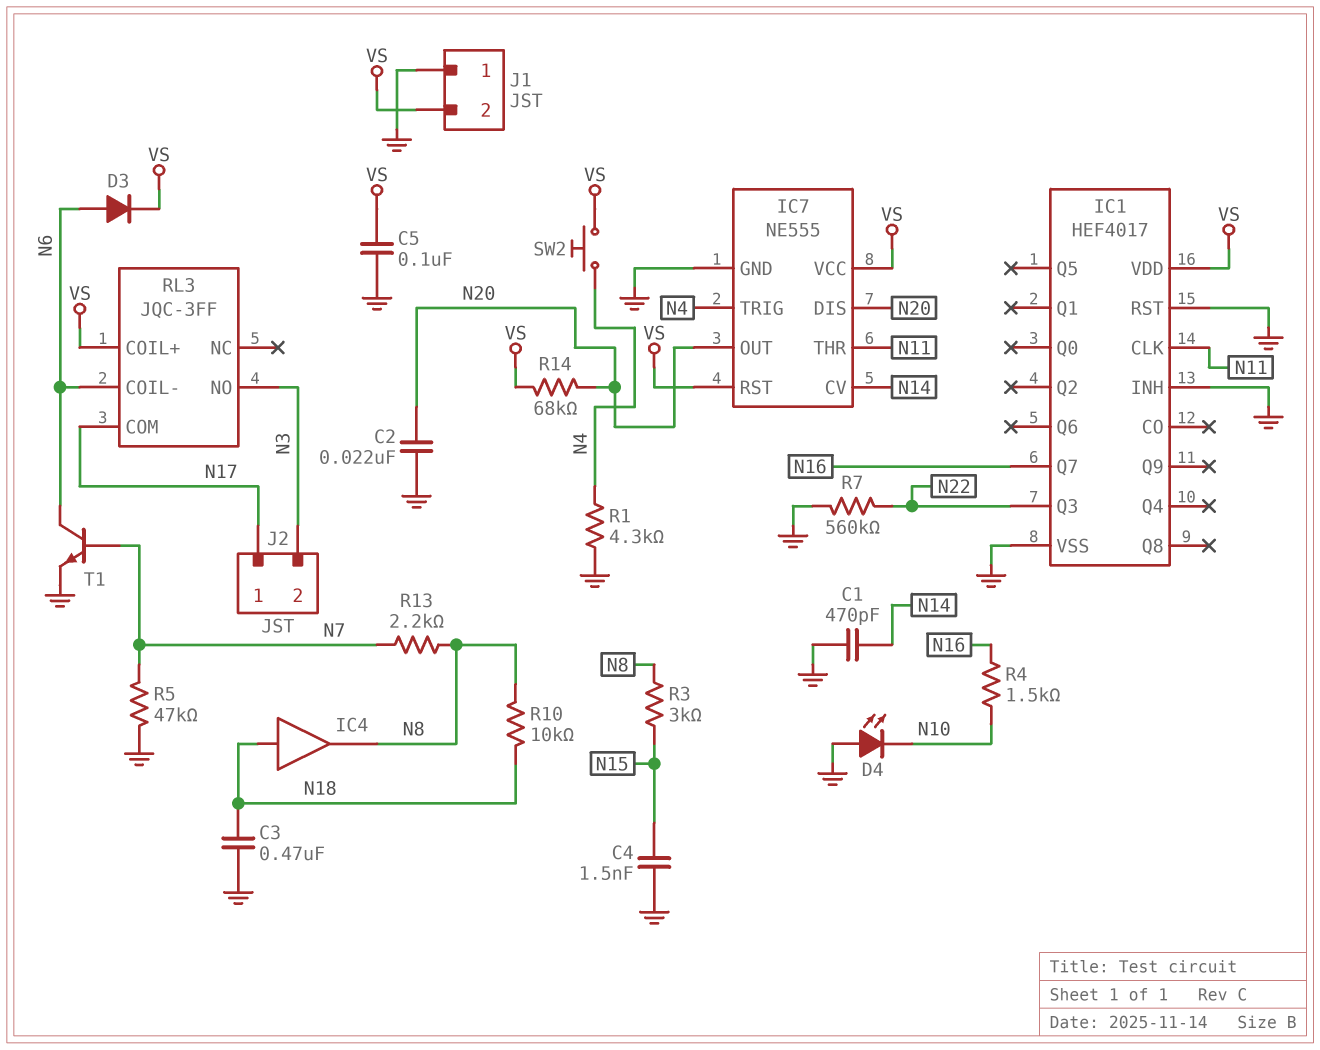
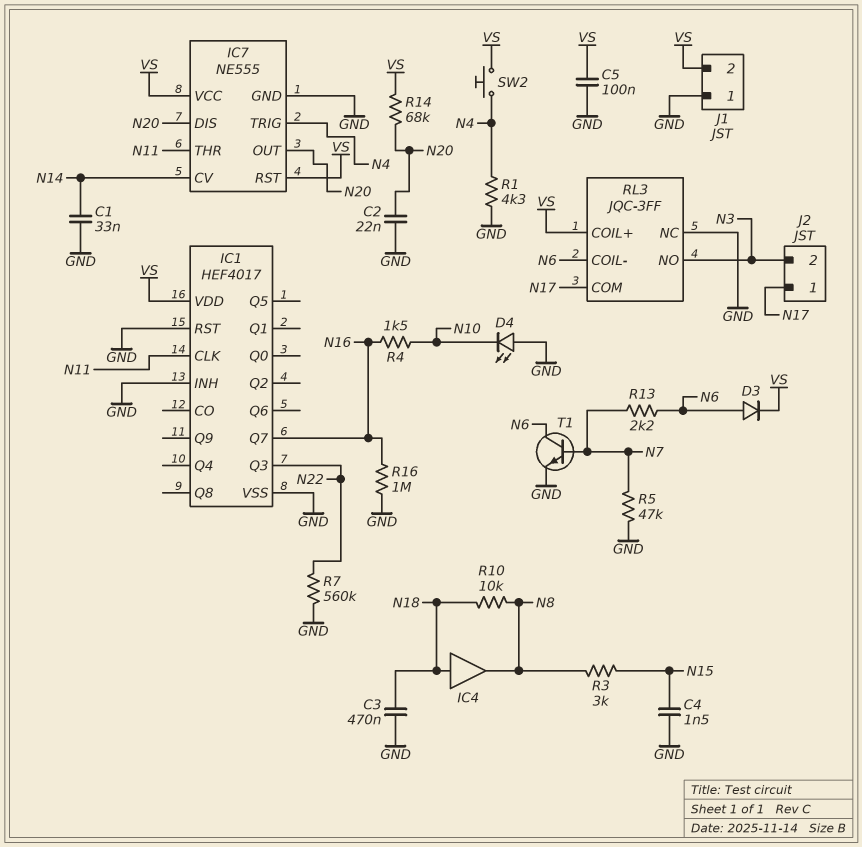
C1: 470pF (GND, N14) -> 33nF (GND, N14)
R13: 2.2k (N7, N8) -> 2.2k (N6, N7)
R16: none -> 1M (GND, N16)
RL3 pin NC: none -> GND

